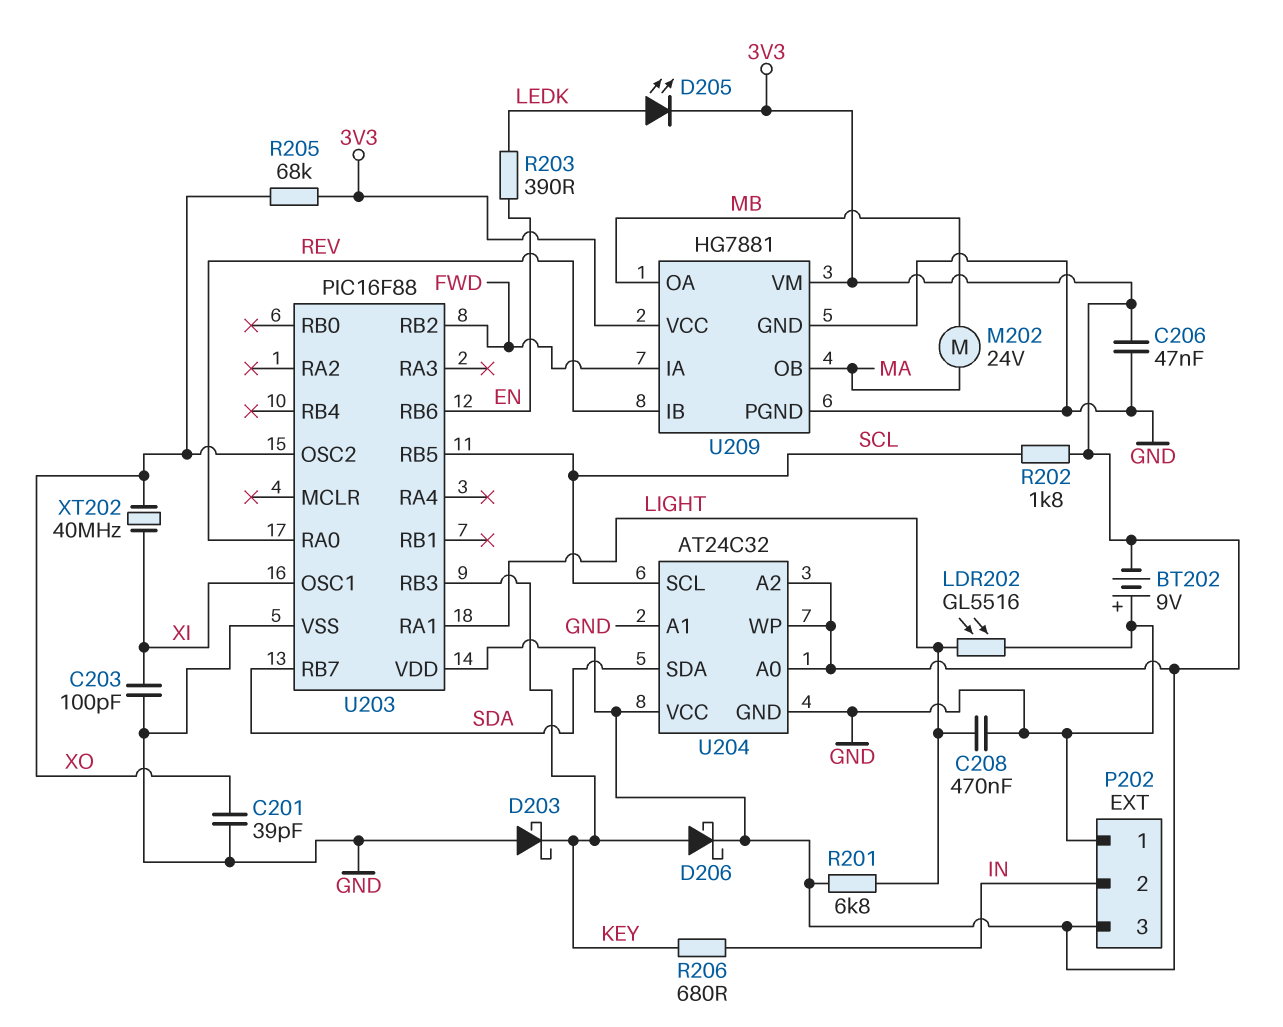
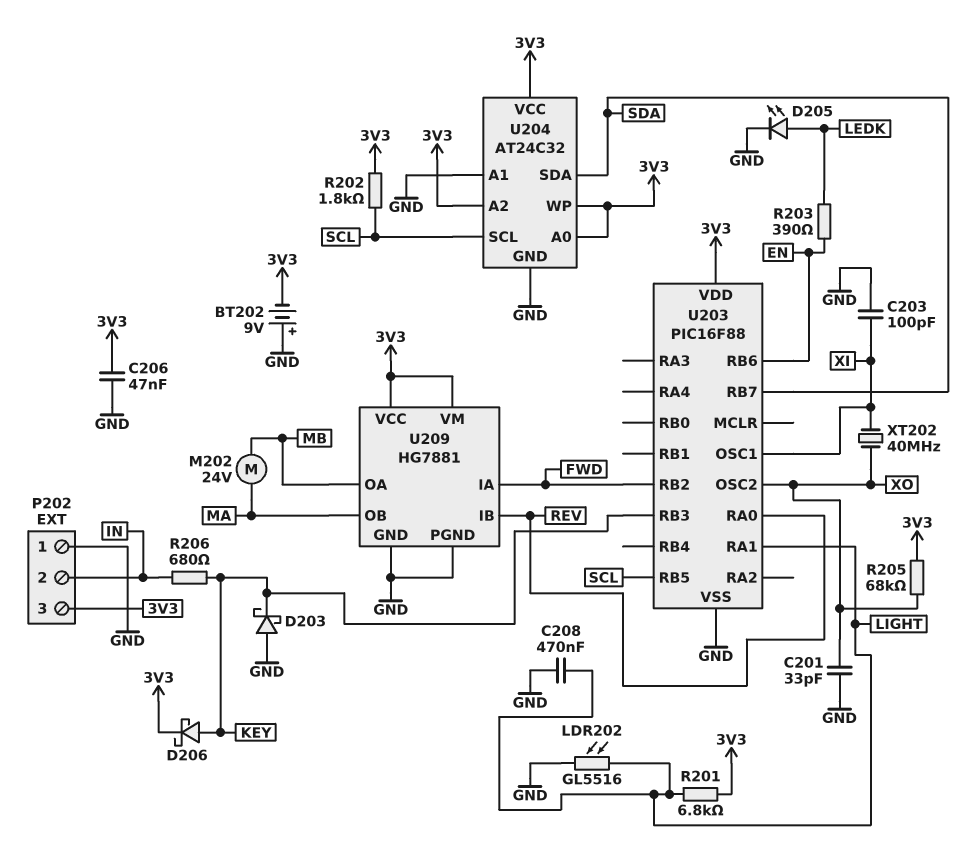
C201: 39pF (GND, XO) -> 33pF (GND, XO)
D205: LED (A LEDK, K 3V3) -> LED (A LEDK, K GND)

